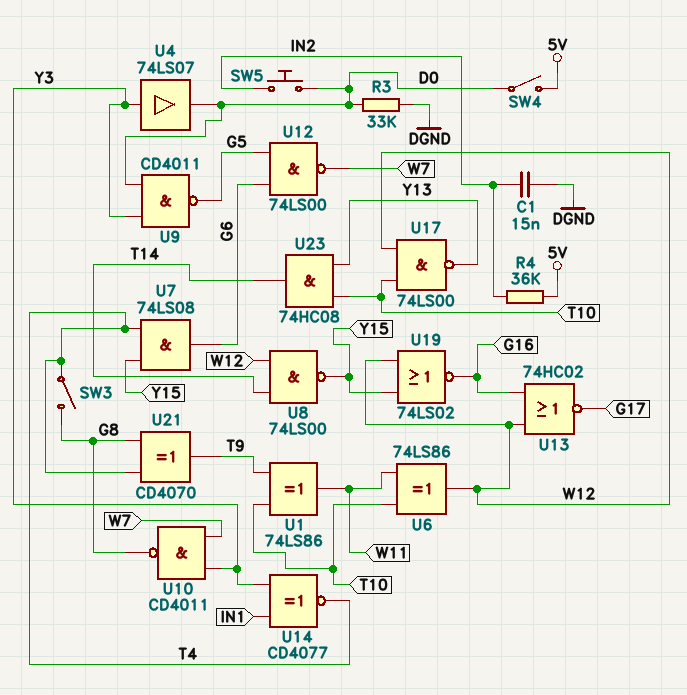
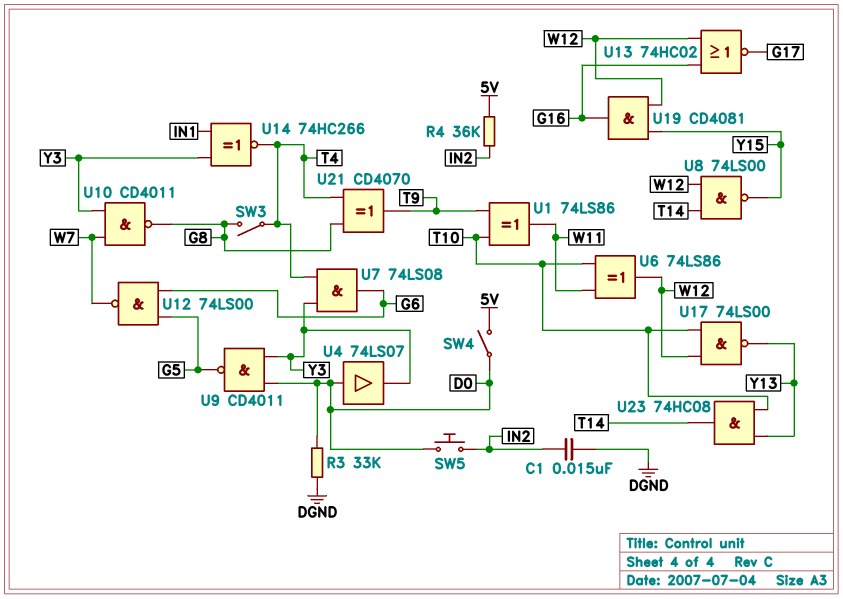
U4: buffer 74LS07 (in Y3, out D0) -> buffer 74LS07 (in D0, out Y3)
U7: AND 74LS08 (in T4, in Y15, out G6) -> AND 74LS08 (in T4, in Y3, out G6)
U14: XNOR CD4077 (in IN1, in Y3, out T4) -> XNOR 74HC266 (in IN1, in Y3, out T4)
U19: NOR 74LS02 (in W12, in Y15, out G16) -> AND CD4081 (in W12, in Y15, out G16)

